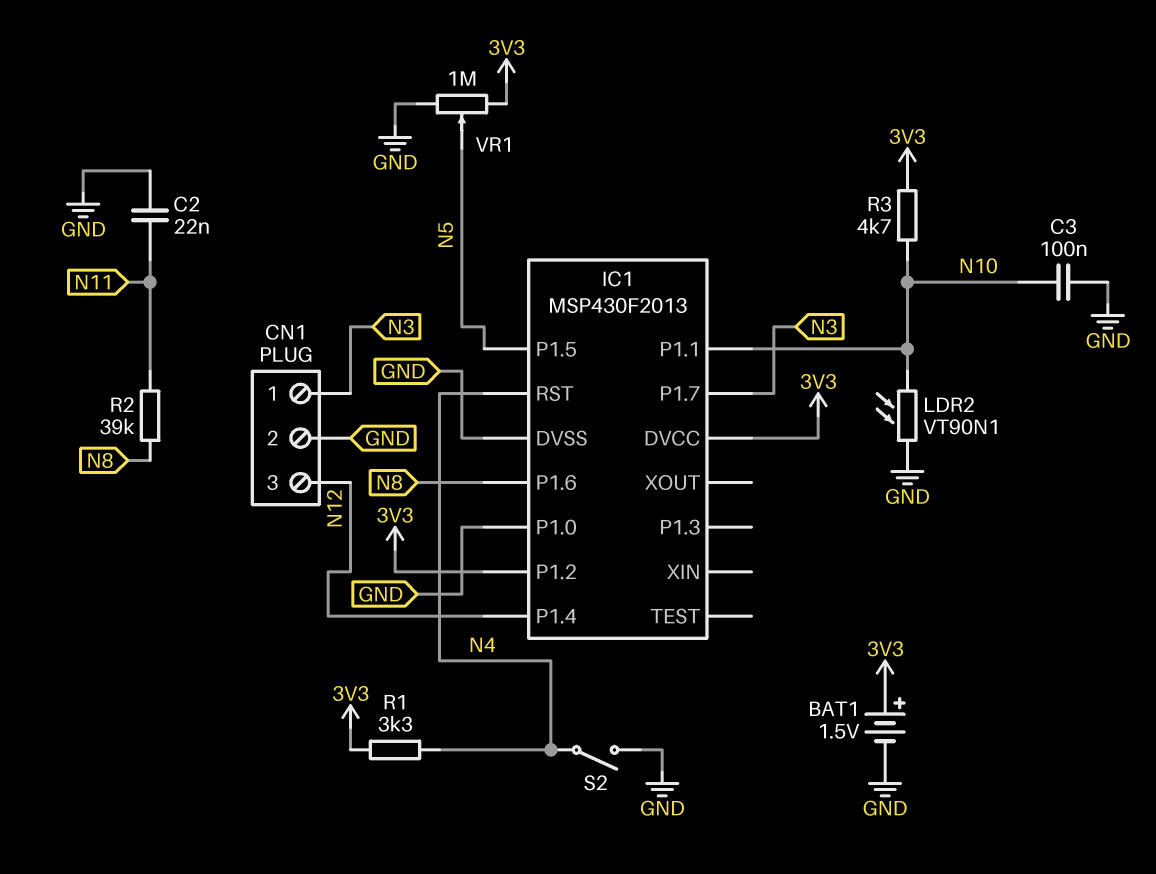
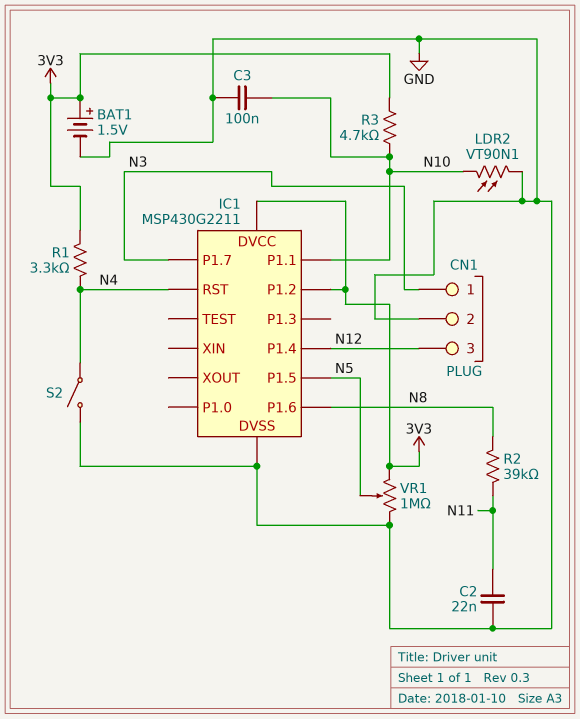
IC1: MSP430F2013 -> MSP430G2211
IC1 pin P1.0: GND -> none

